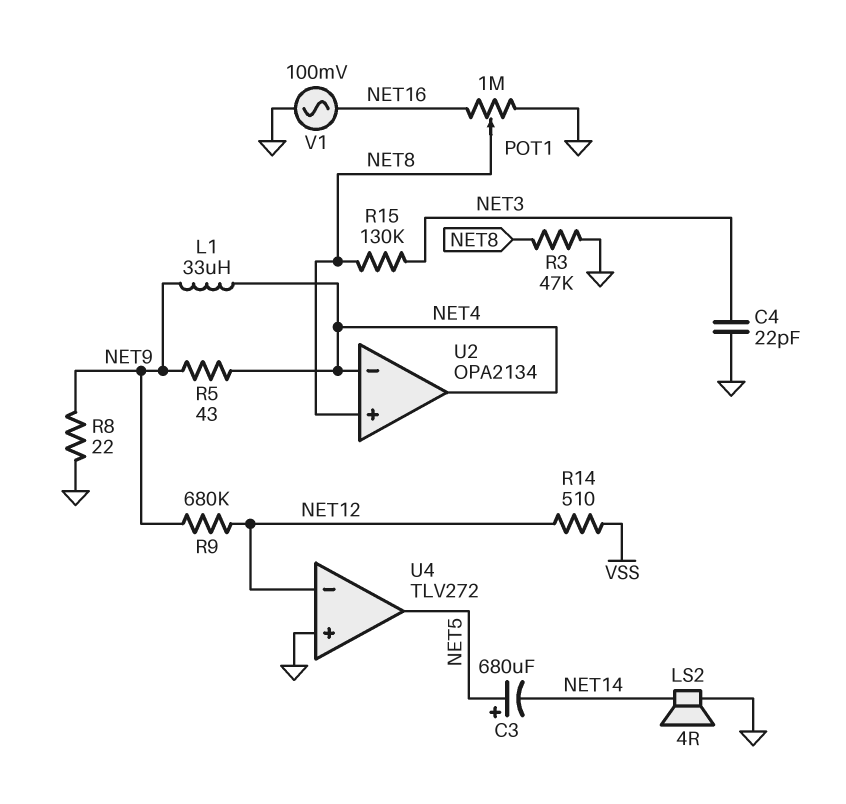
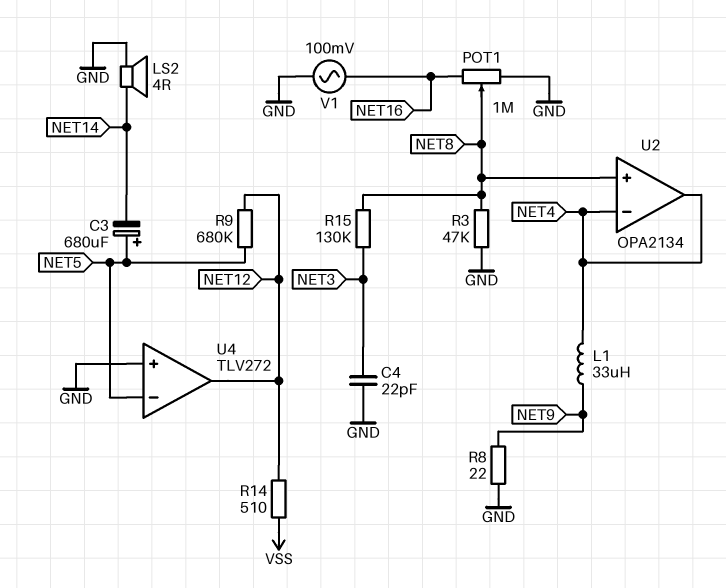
R5: 43 (NET4, NET9) -> none
R9: 680k (NET9, NET12) -> 680k (NET5, NET12)
U4 pin in-: NET12 -> NET5
U4 pin out: NET5 -> NET12

